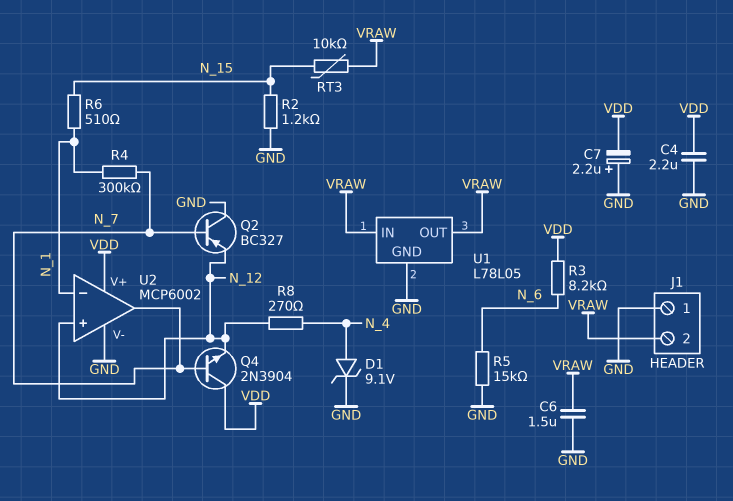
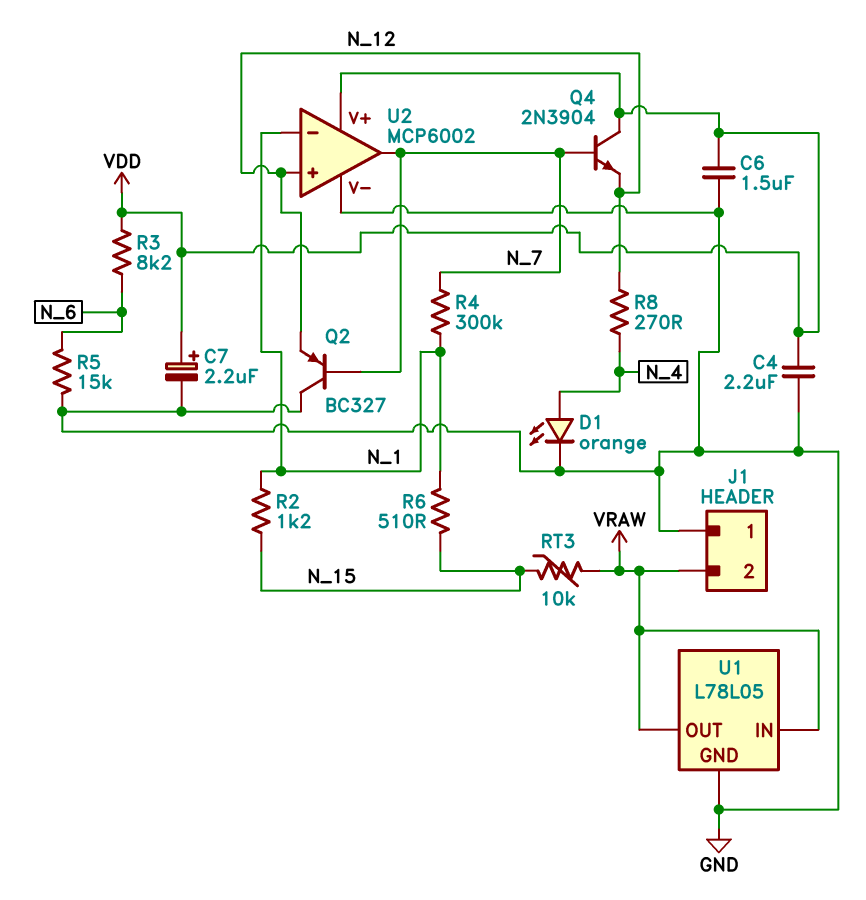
C6: 1.5uF (GND, VRAW) -> 1.5uF (GND, VDD)
C7: 2.2uF (plus GND, minus VDD) -> 2.2uF (plus VDD, minus GND)
D1: zener 9.1V (A N_4, K GND) -> LED orange (A N_4, K GND)
R2: 1.2k (GND, N_15) -> 1.2k (N_1, N_15)

